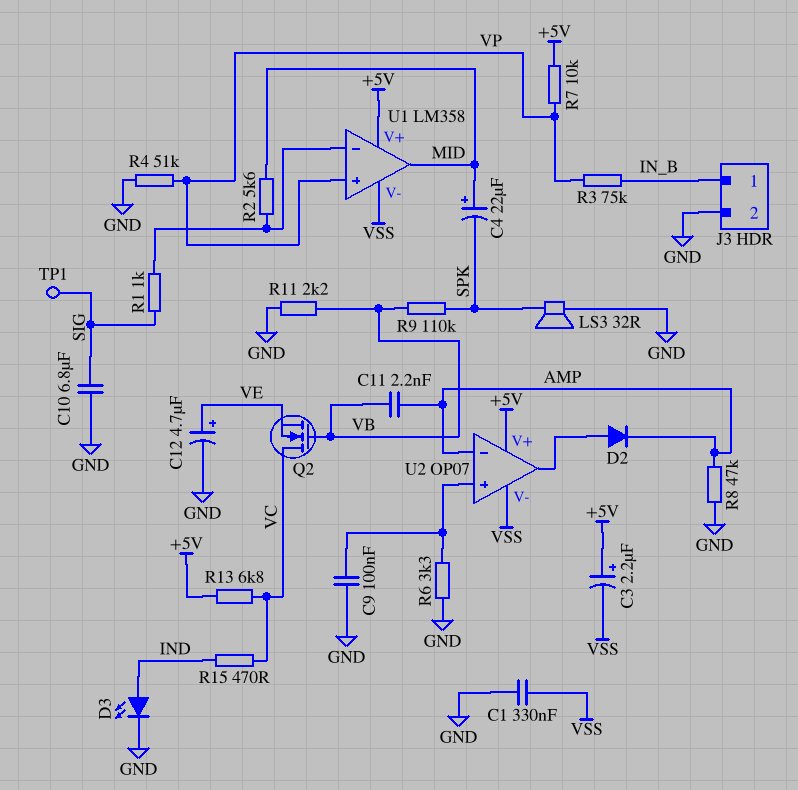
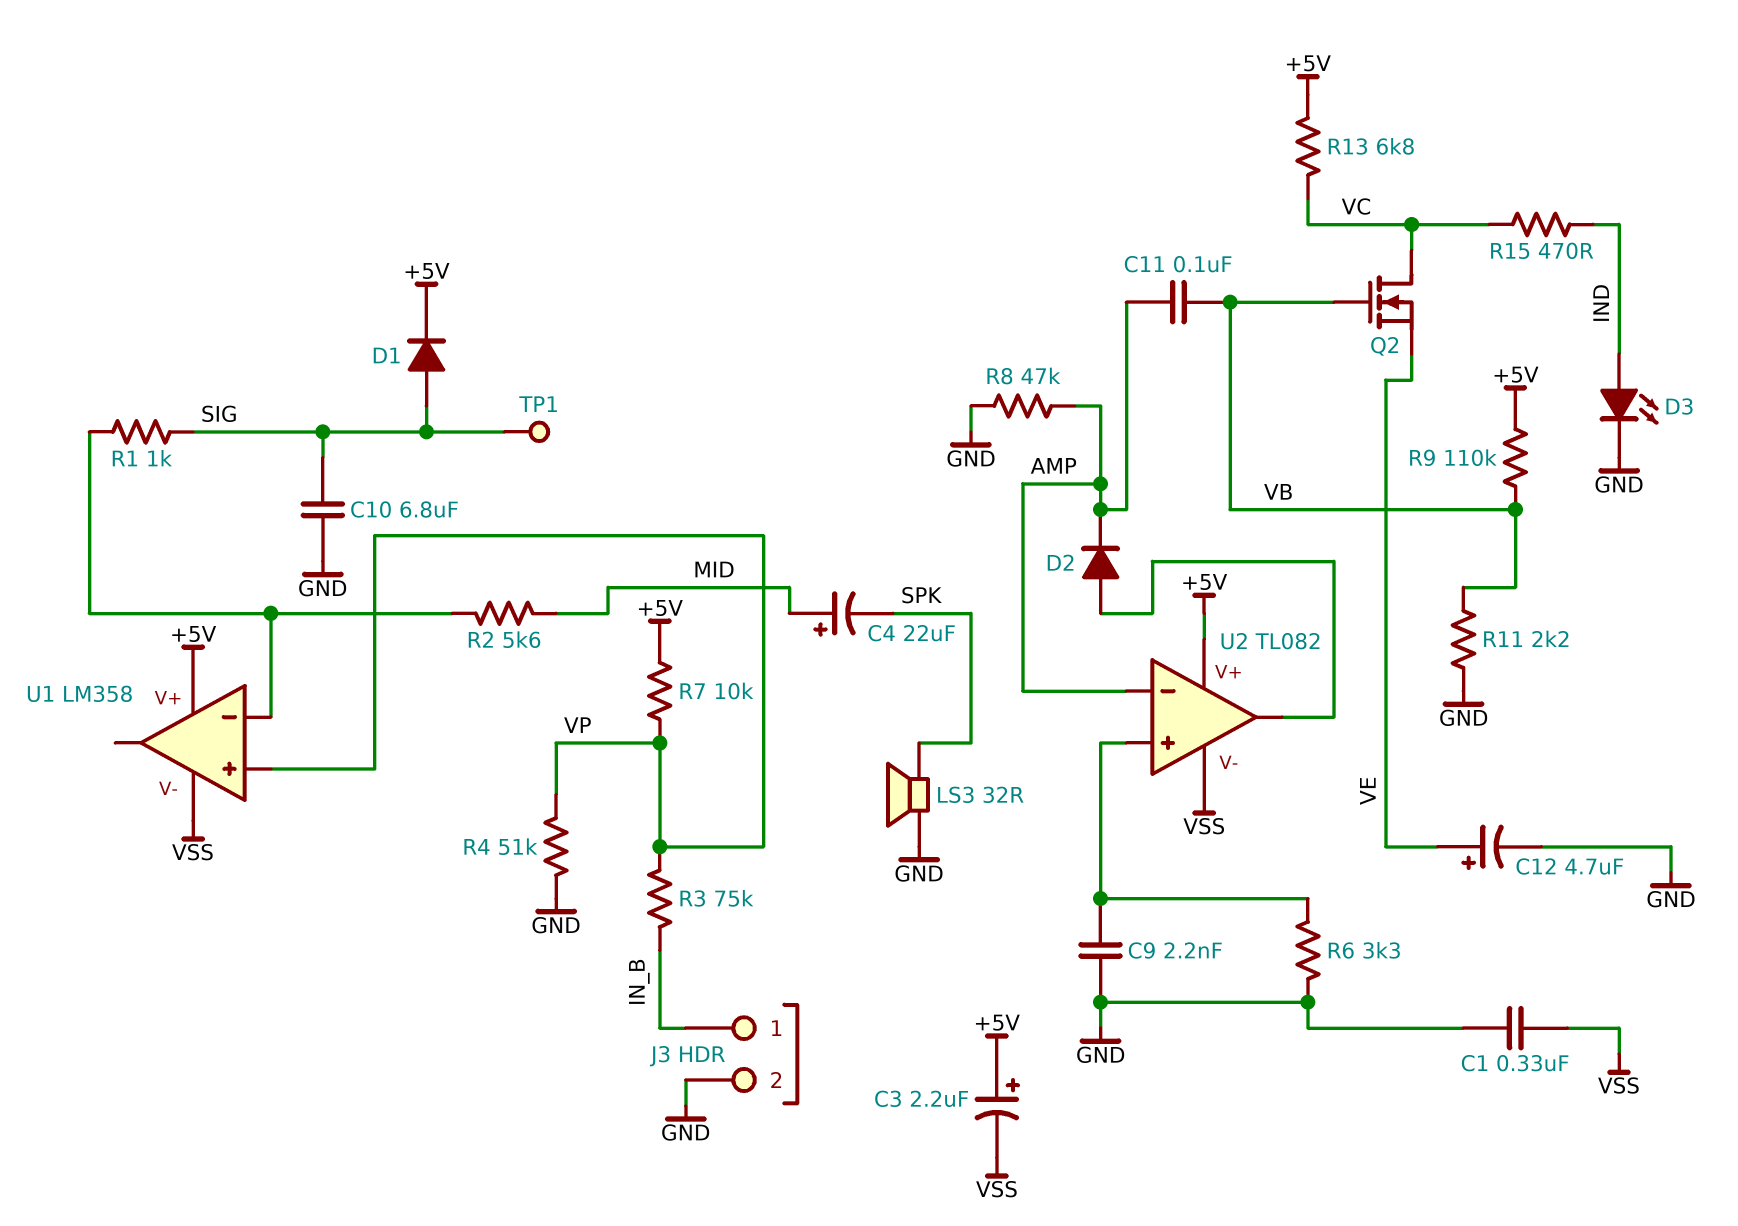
C9: 100nF (GND, U2/in+) -> 2.2nF (GND, U2/in+)
C11: 2.2nF (AMP, VB) -> 100nF (AMP, VB)
D1: none -> diode (A SIG, K +5V)
R9: 110k (SPK, VB) -> 110k (+5V, VB)
U1 pin out: MID -> none
U2: OP07 -> TL082

